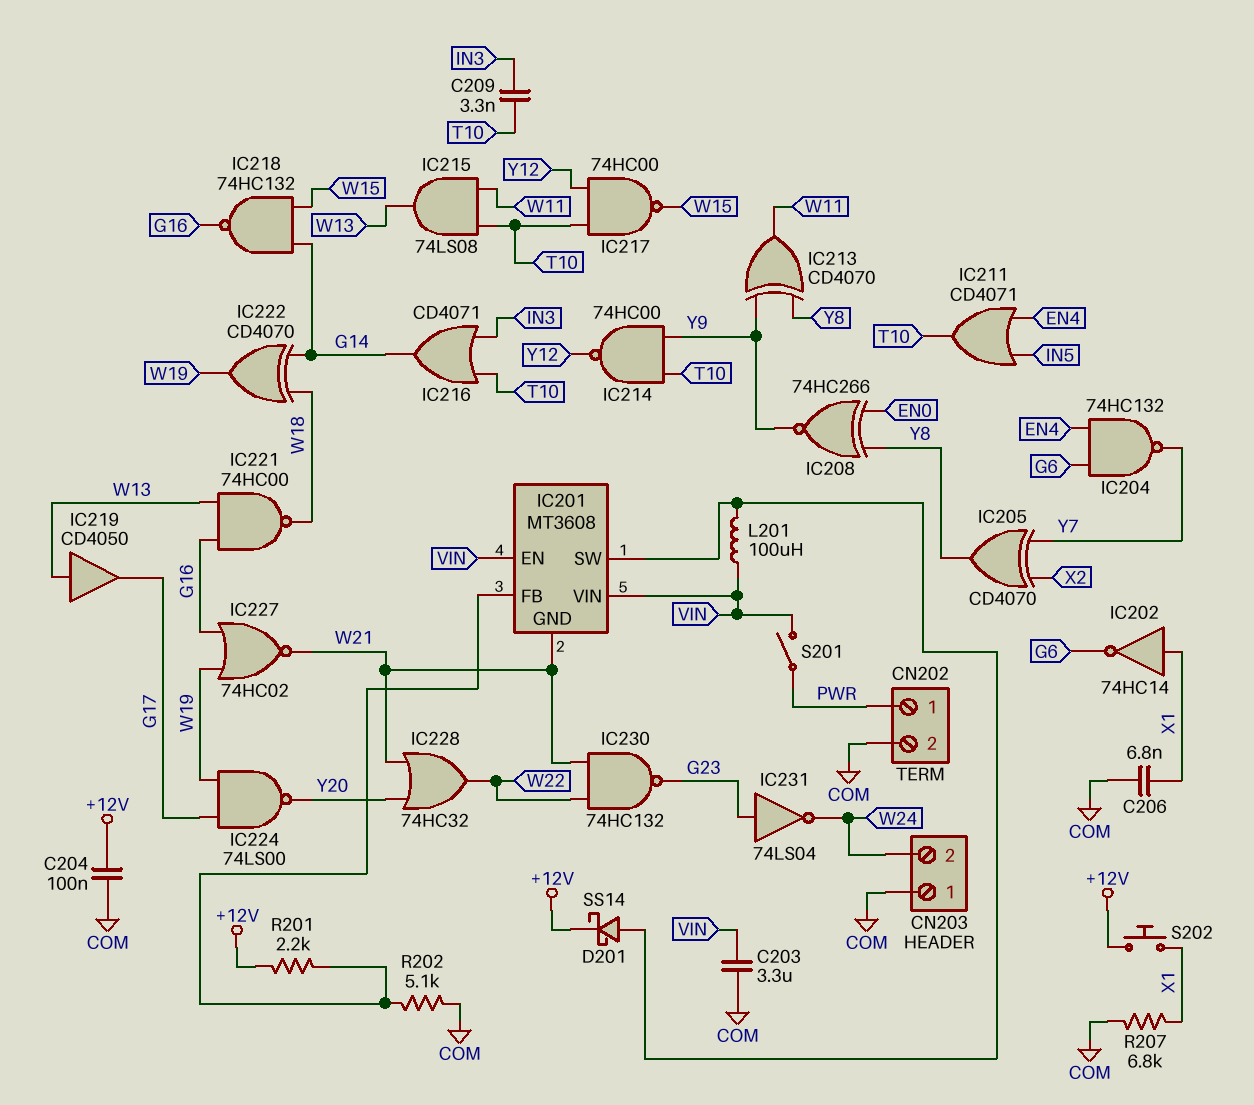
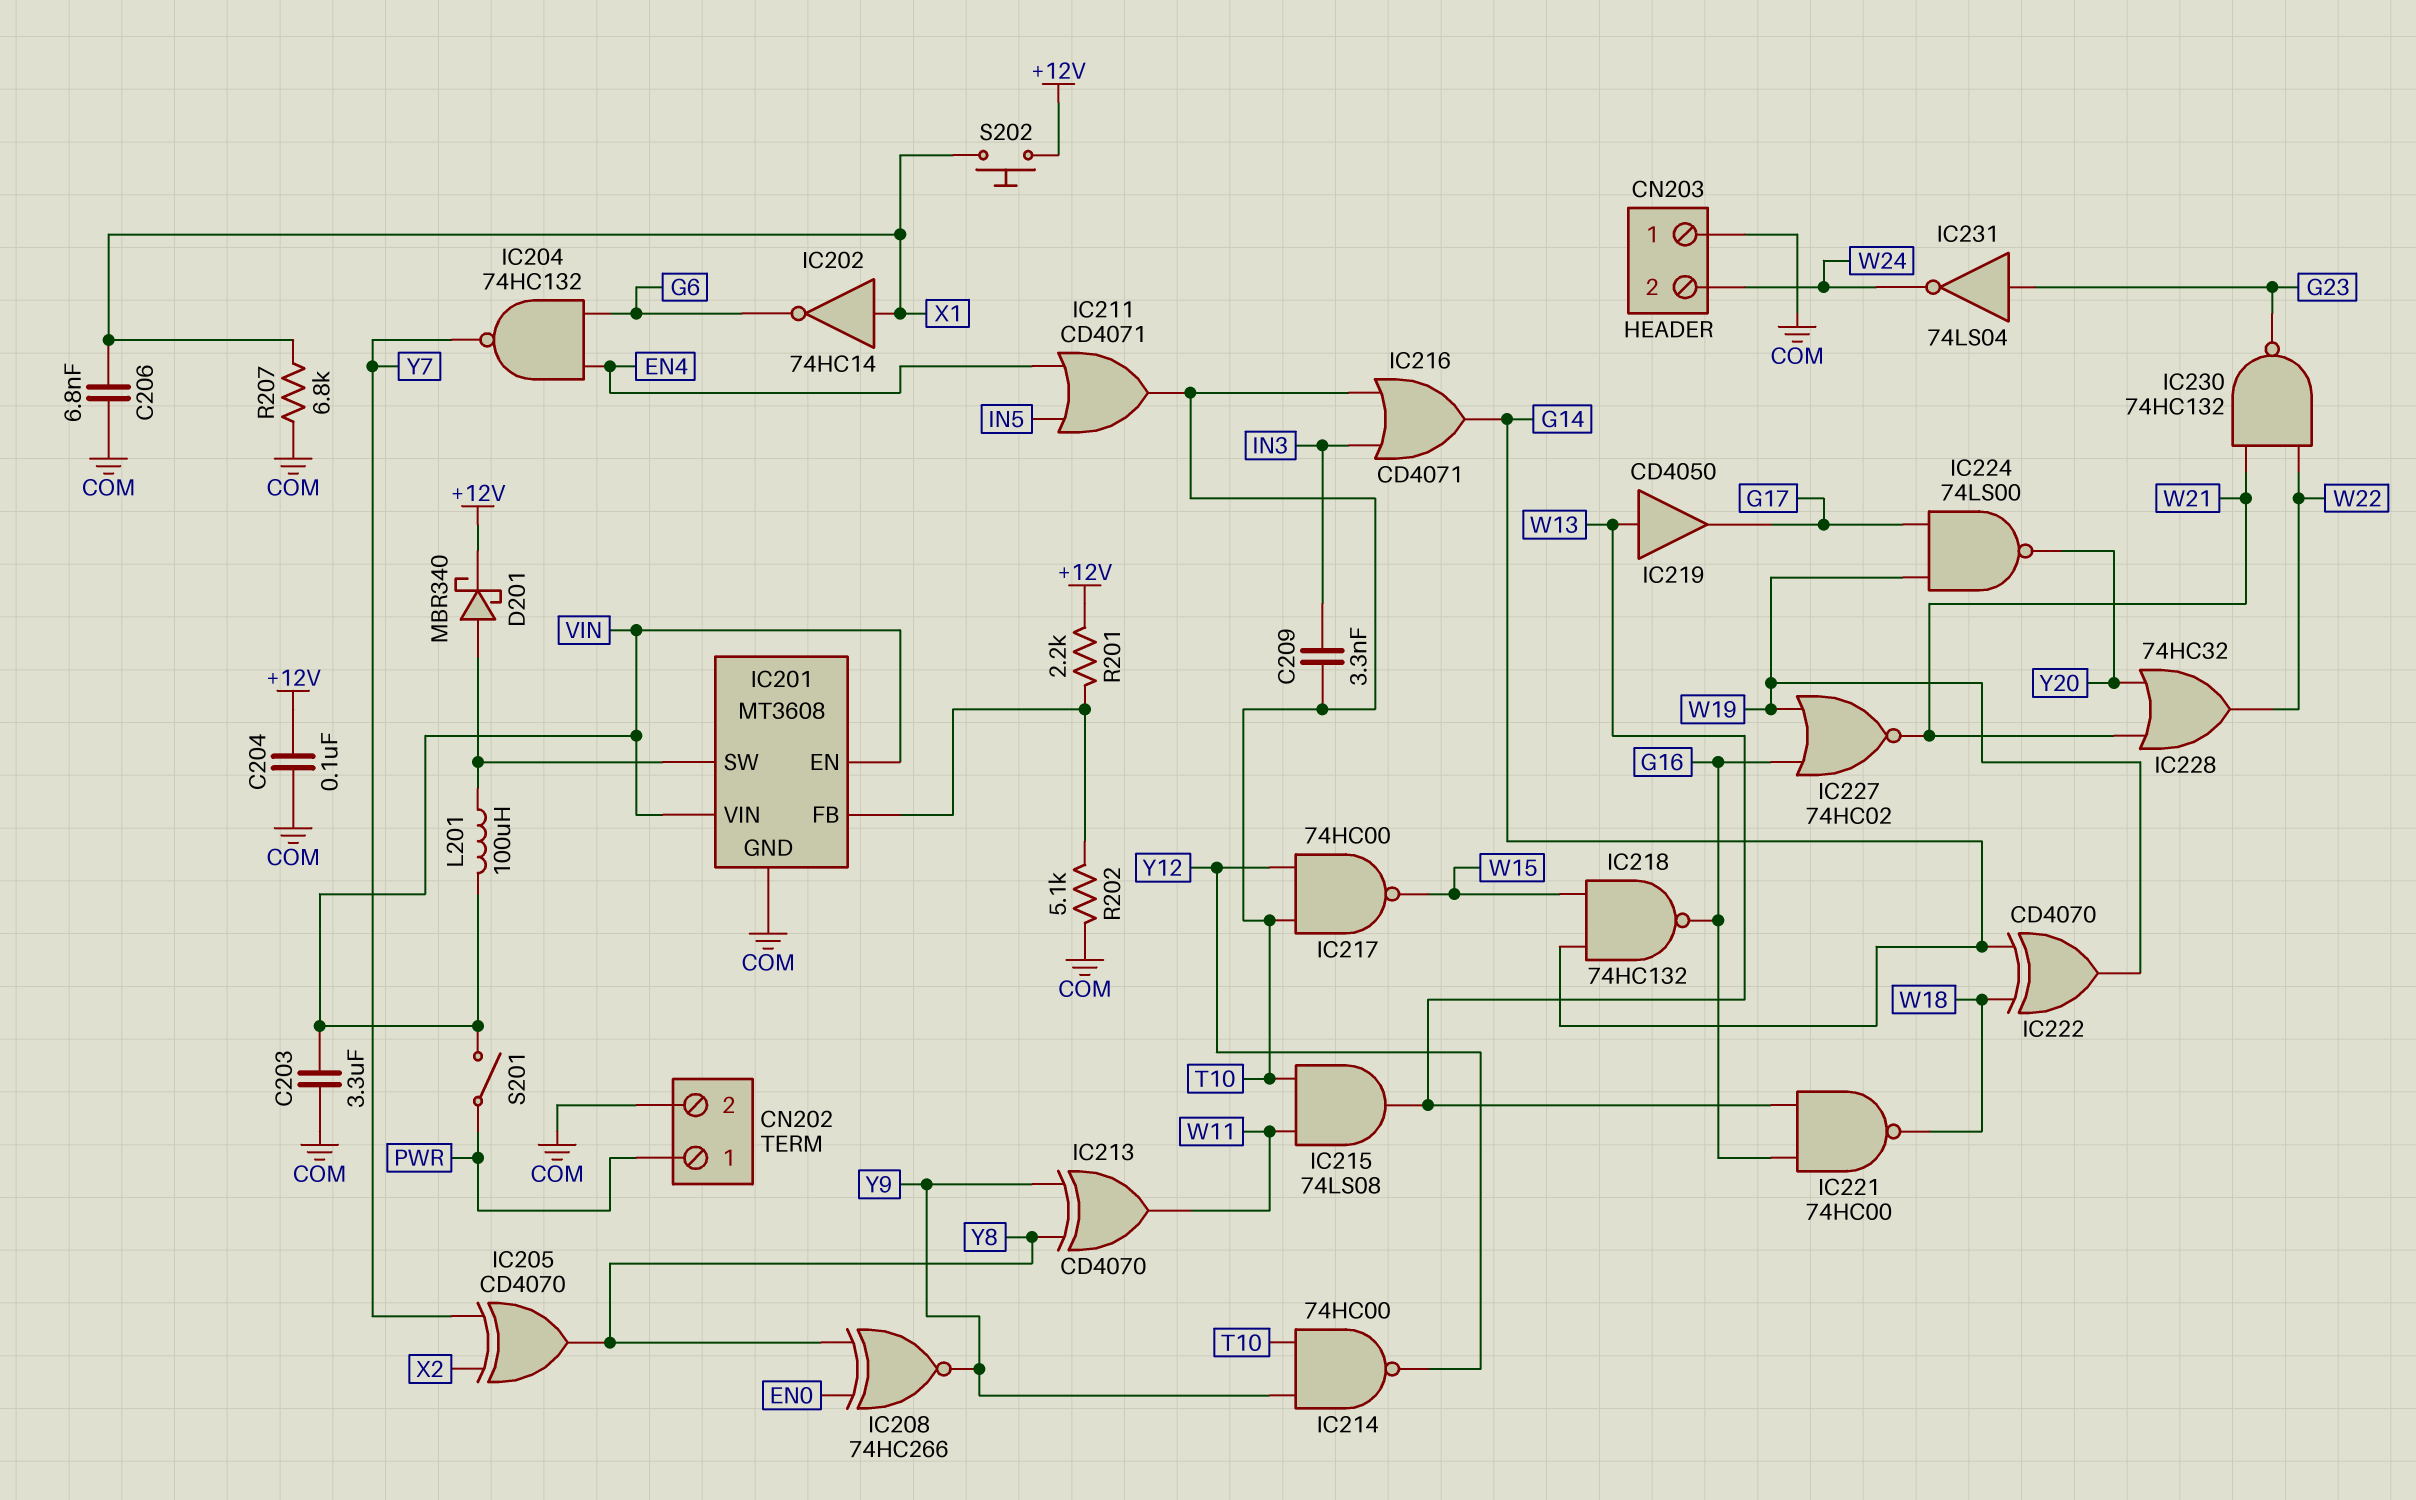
D201: schottky SS14 (A IC201/SW, K +12V) -> schottky MBR340 (A IC201/SW, K +12V)
IC201 pin GND: W21 -> COM

